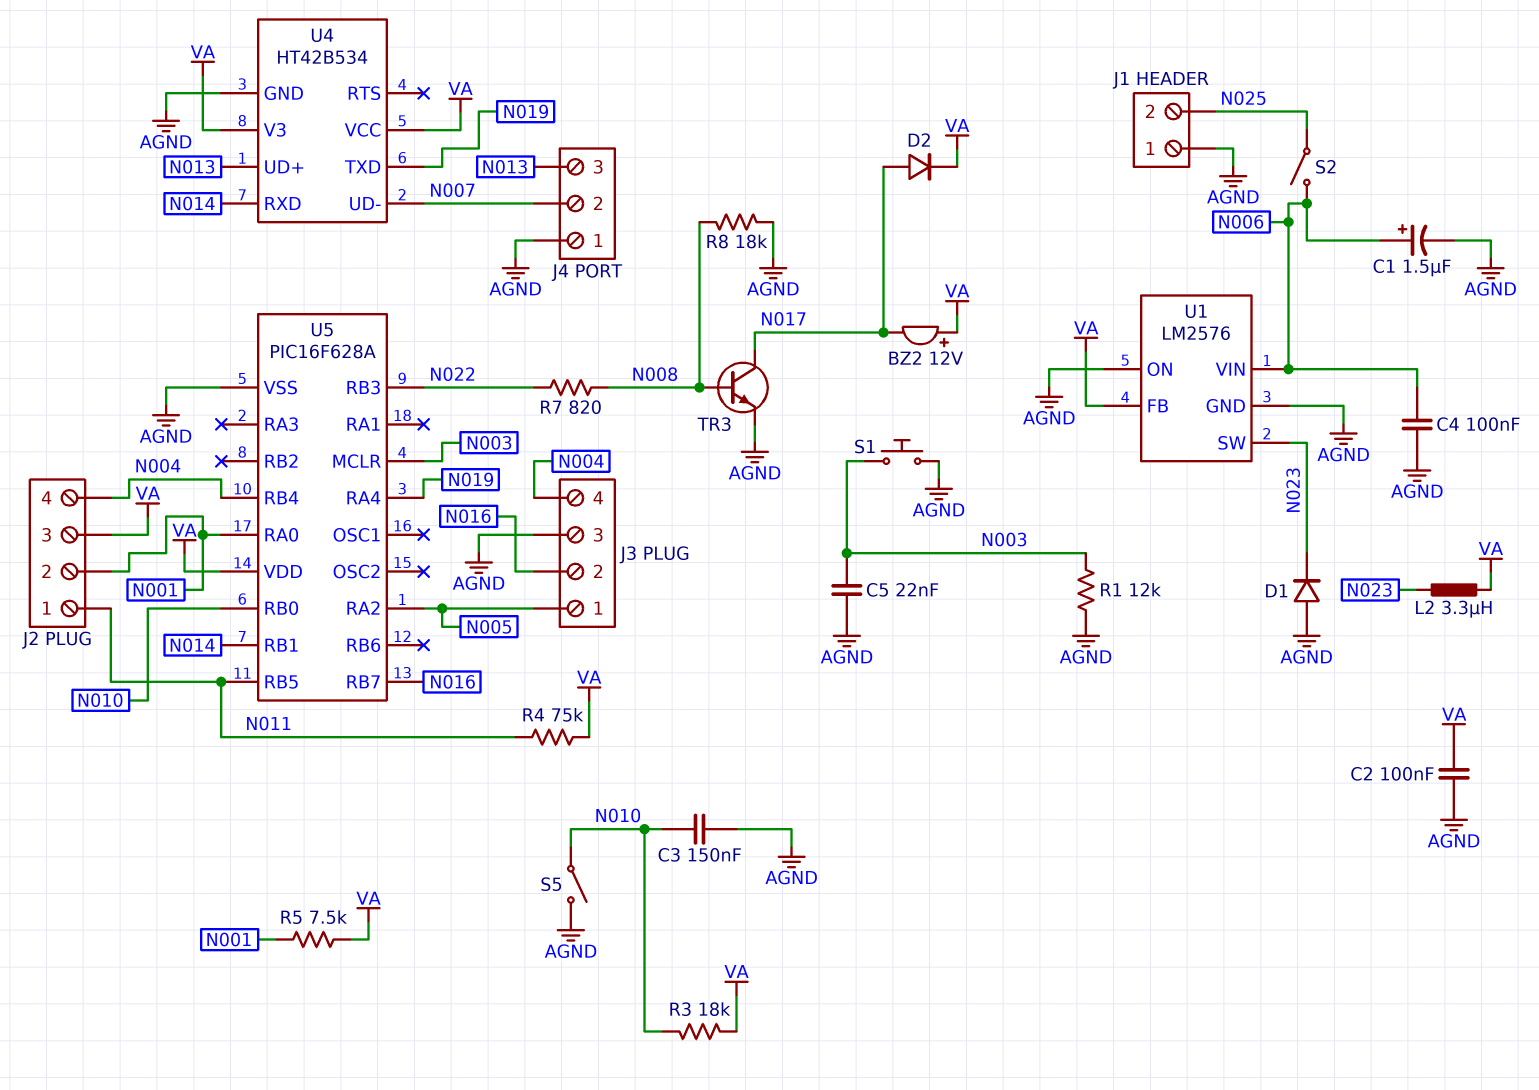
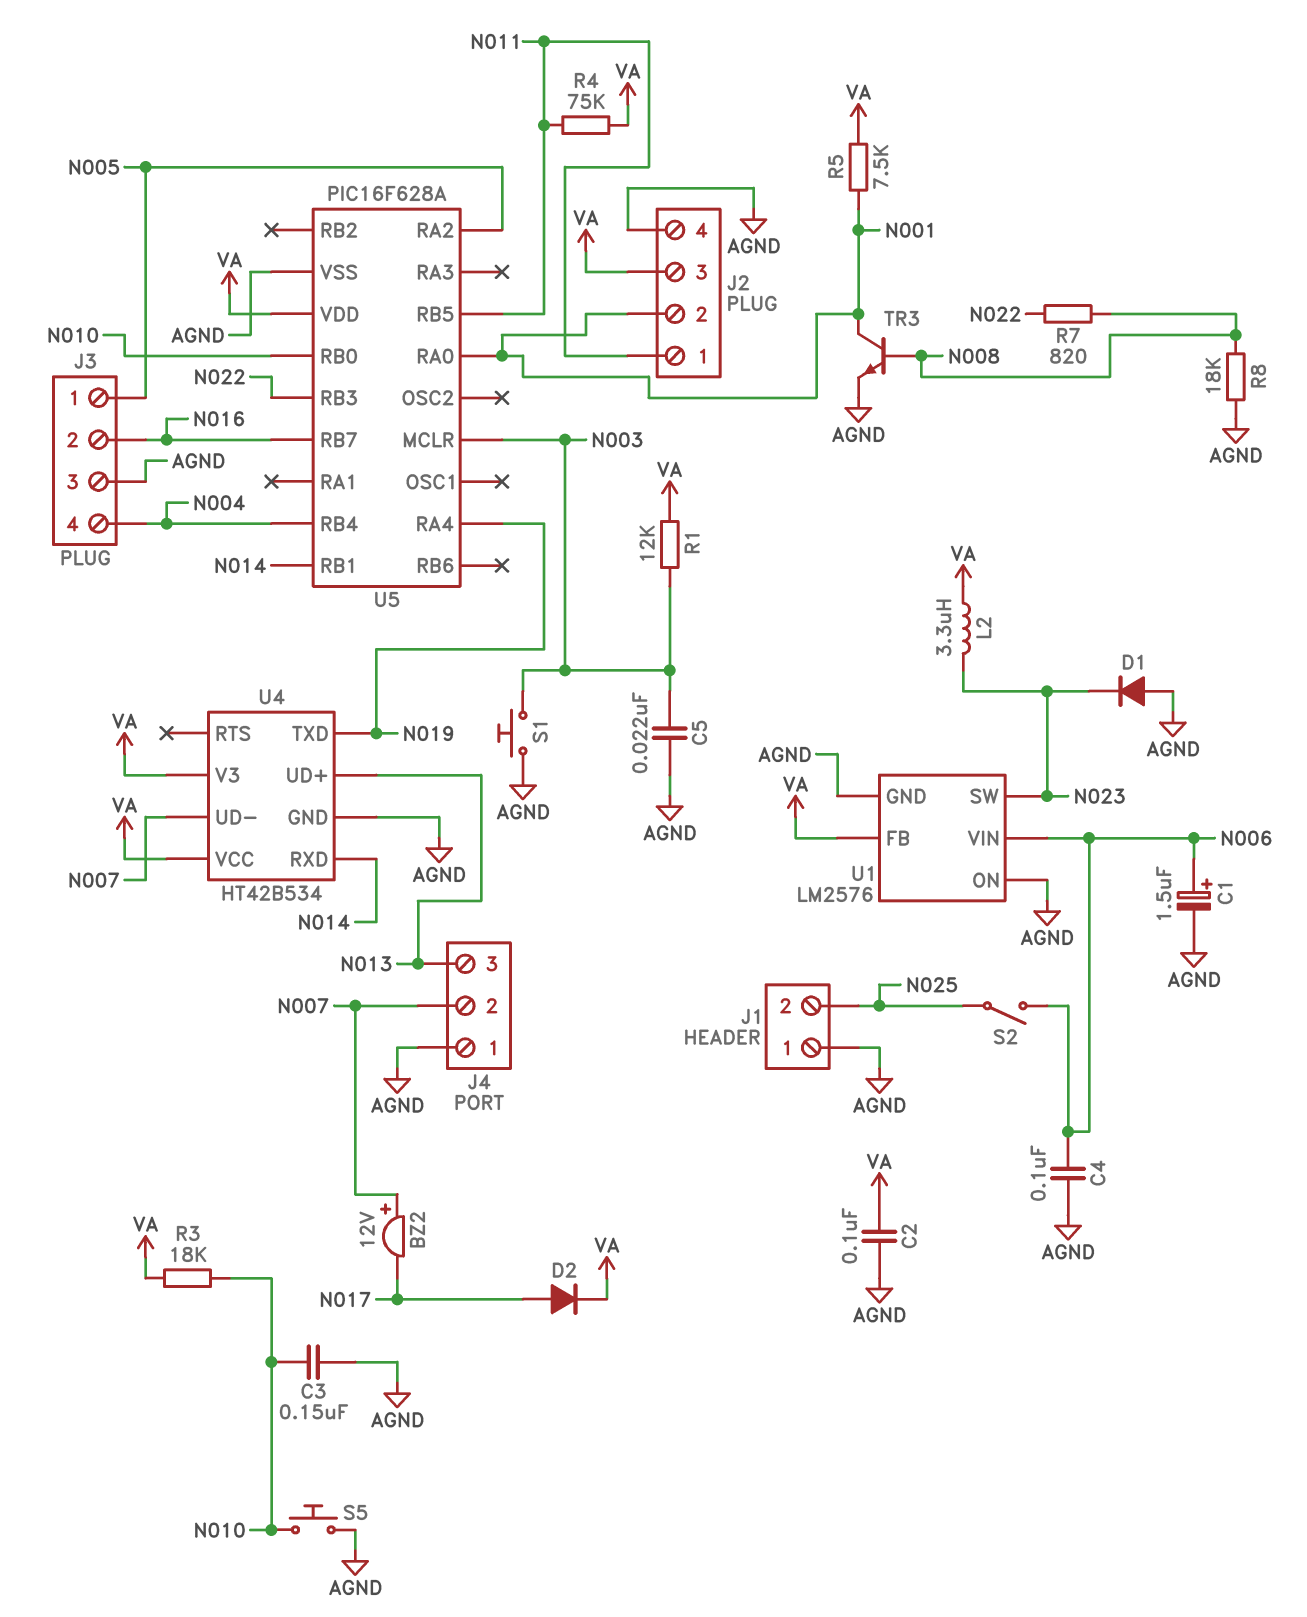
BZ2: buzzer 12V (plus VA, minus N017) -> buzzer 12V (plus N007, minus N017)
J2 pin 4: N004 -> AGND
R1: 12k (AGND, N003) -> 12k (N003, VA)
S5: switch (AGND, N010) -> button (AGND, N010)
TR3: NPN (B N008, C N017, E AGND) -> NPN (B N008, C N001, E AGND)

